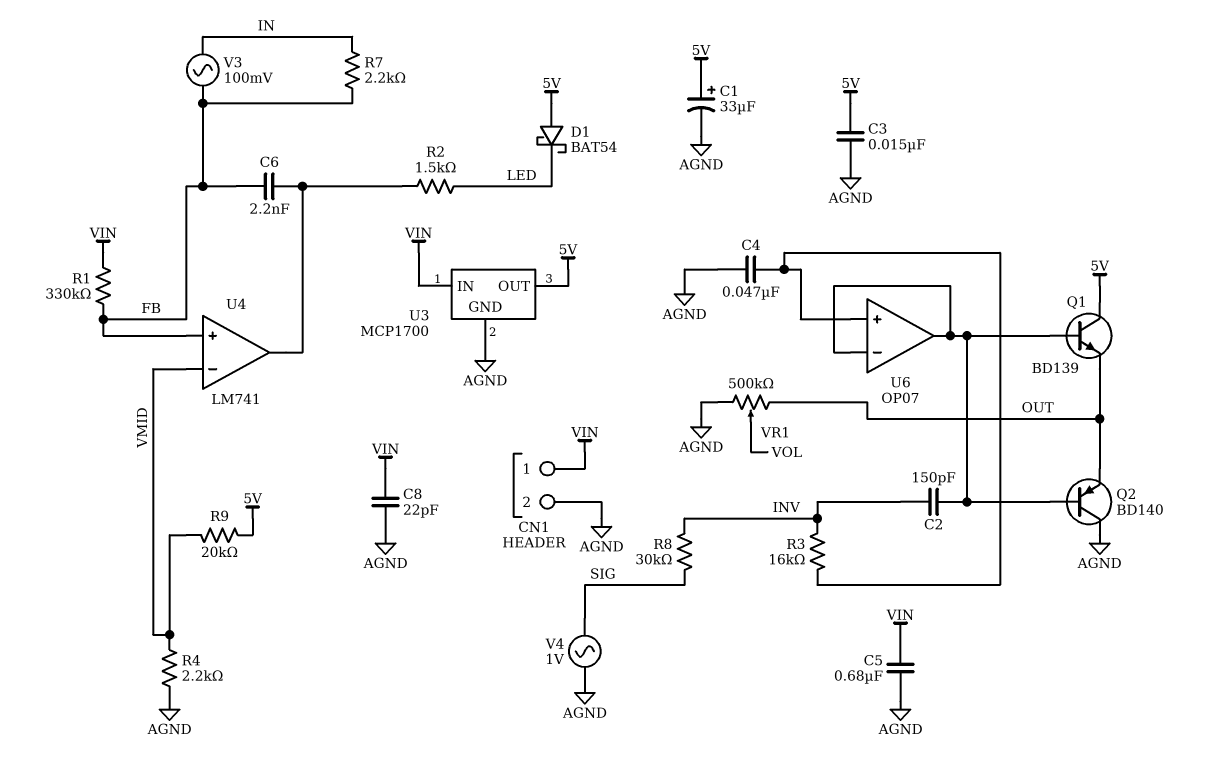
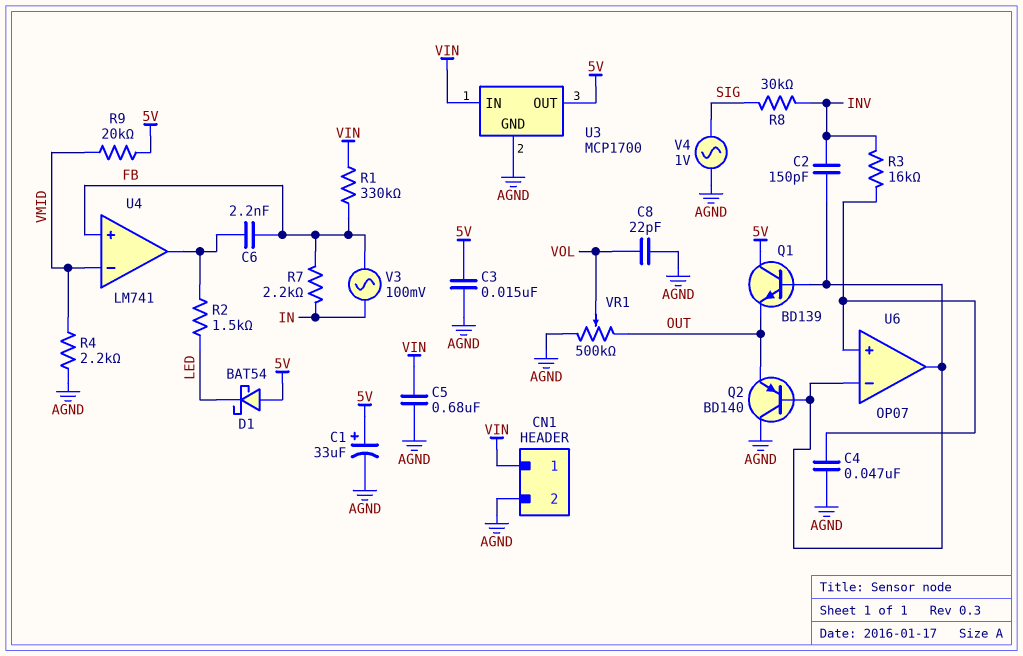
C8: 22pF (AGND, VIN) -> 22pF (AGND, VOL)

